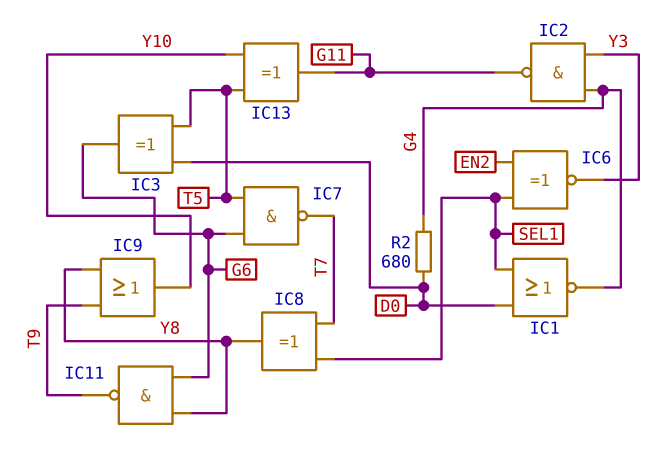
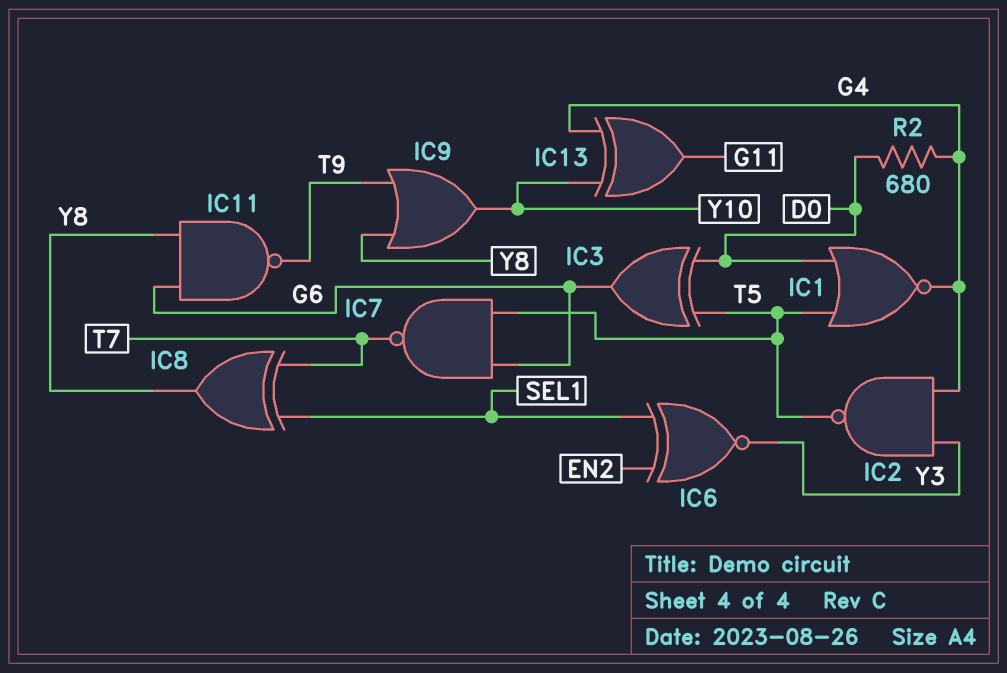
IC1: NOR (in D0, in SEL1, out G4) -> NOR (in D0, in T5, out G4)
IC2: NAND (in G4, in Y3, out G11) -> NAND (in G4, in Y3, out T5)
IC13: XOR (in T5, in Y10, out G11) -> XOR (in G4, in Y10, out G11)

